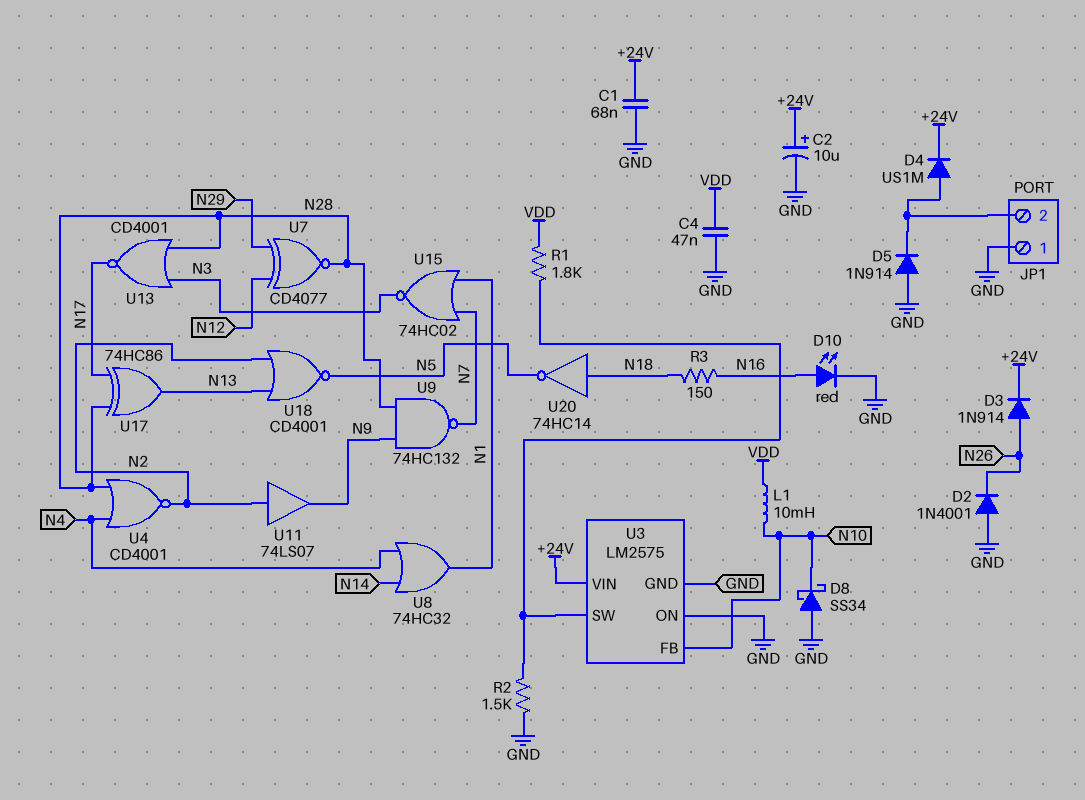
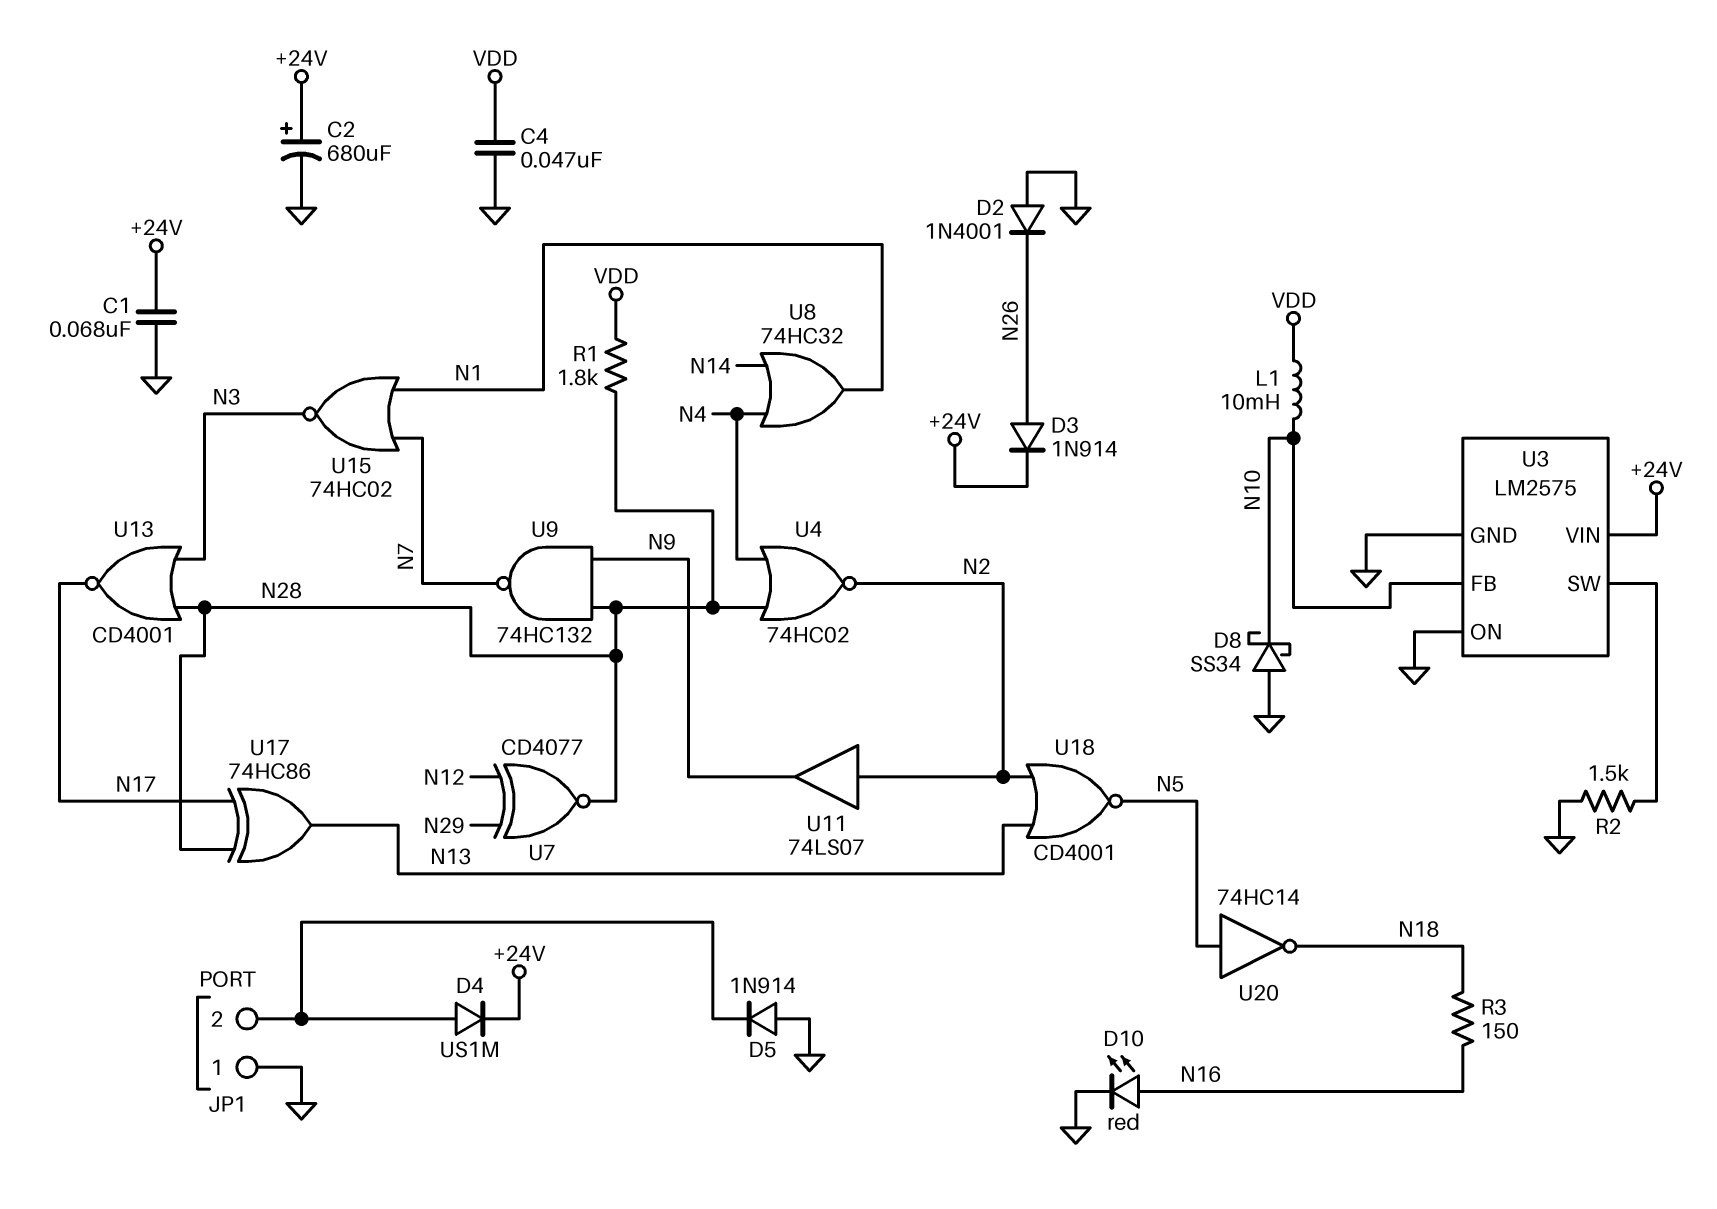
C2: 10uF (plus +24V, minus GND) -> 680uF (plus +24V, minus GND)
R1: 1.8k (U3/SW, VDD) -> 1.8k (N28, VDD)
U4: NOR CD4001 (in N4, in N28, out N2) -> NOR 74HC02 (in N4, in N28, out N2)
U20: NOT 74HC14 (in N18, out N5) -> NOT 74HC14 (in N5, out N18)

